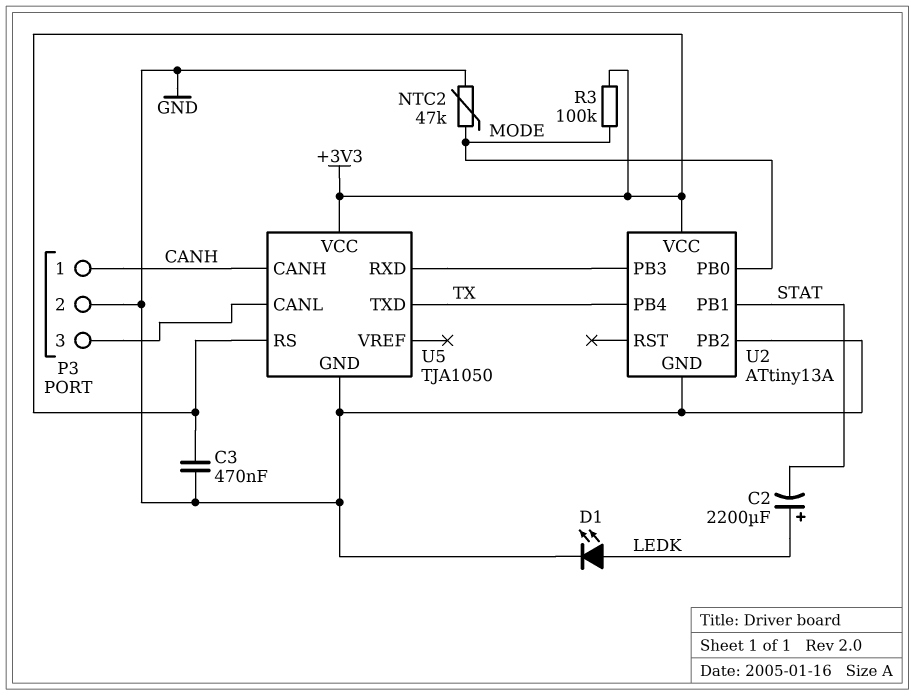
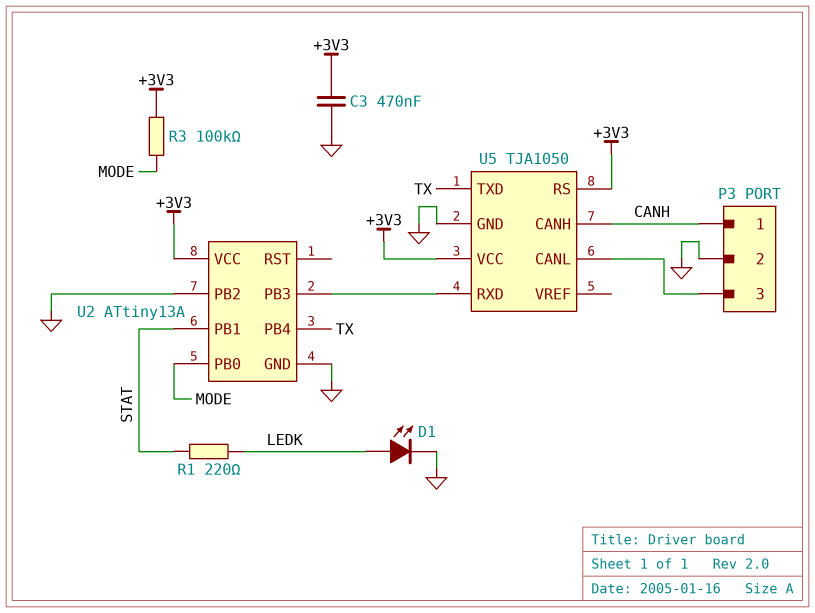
C2: 2200uF (plus LEDK, minus STAT) -> none
NTC2: 47k (GND, MODE) -> none
R1: none -> 220 (LEDK, STAT)

